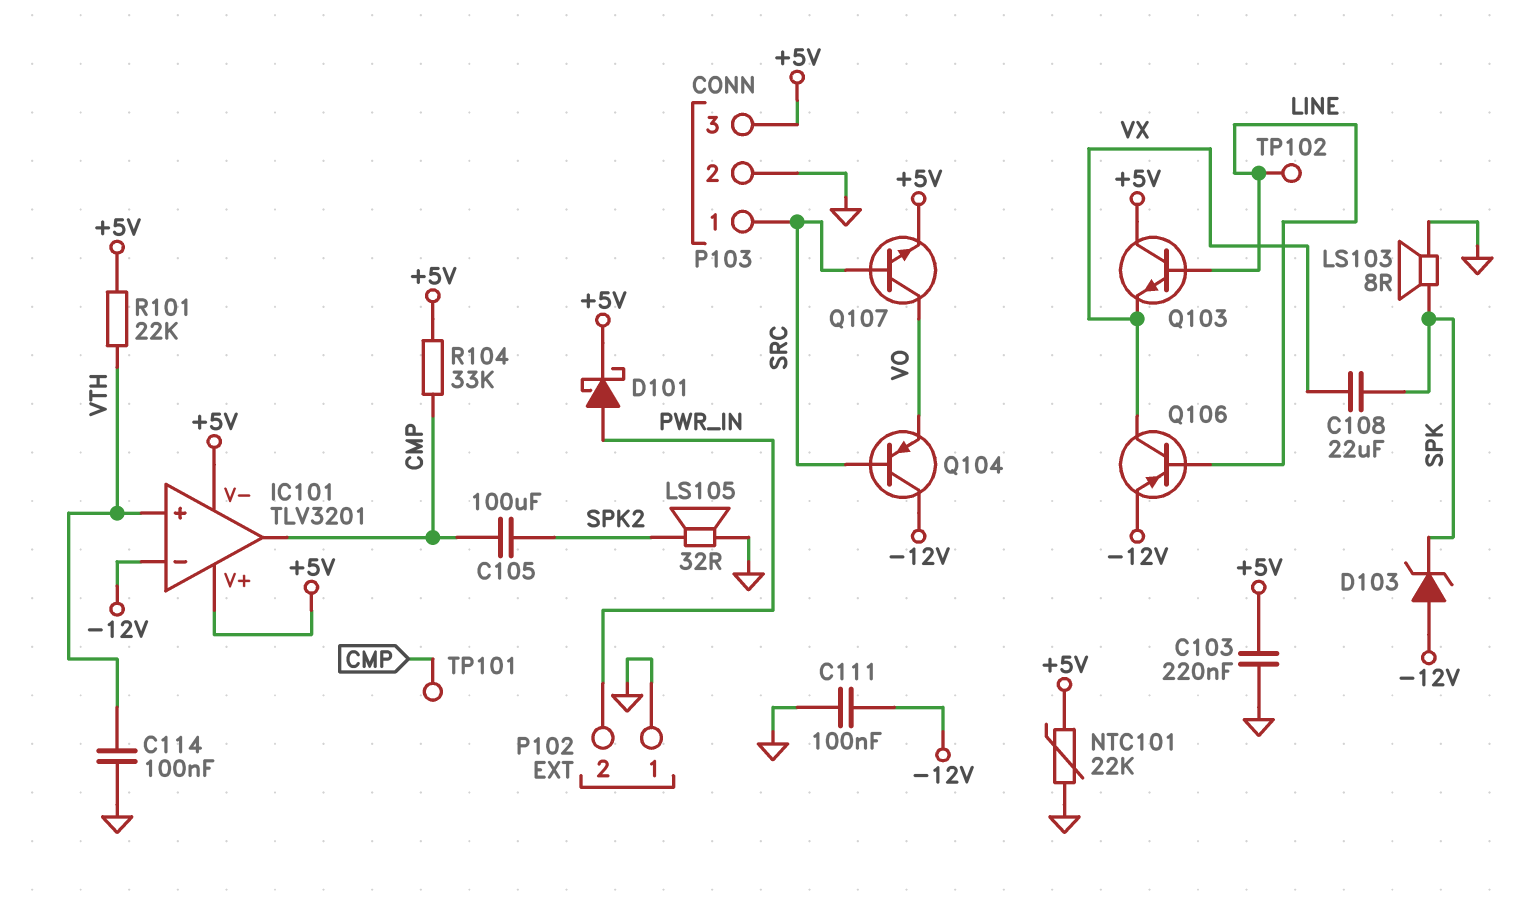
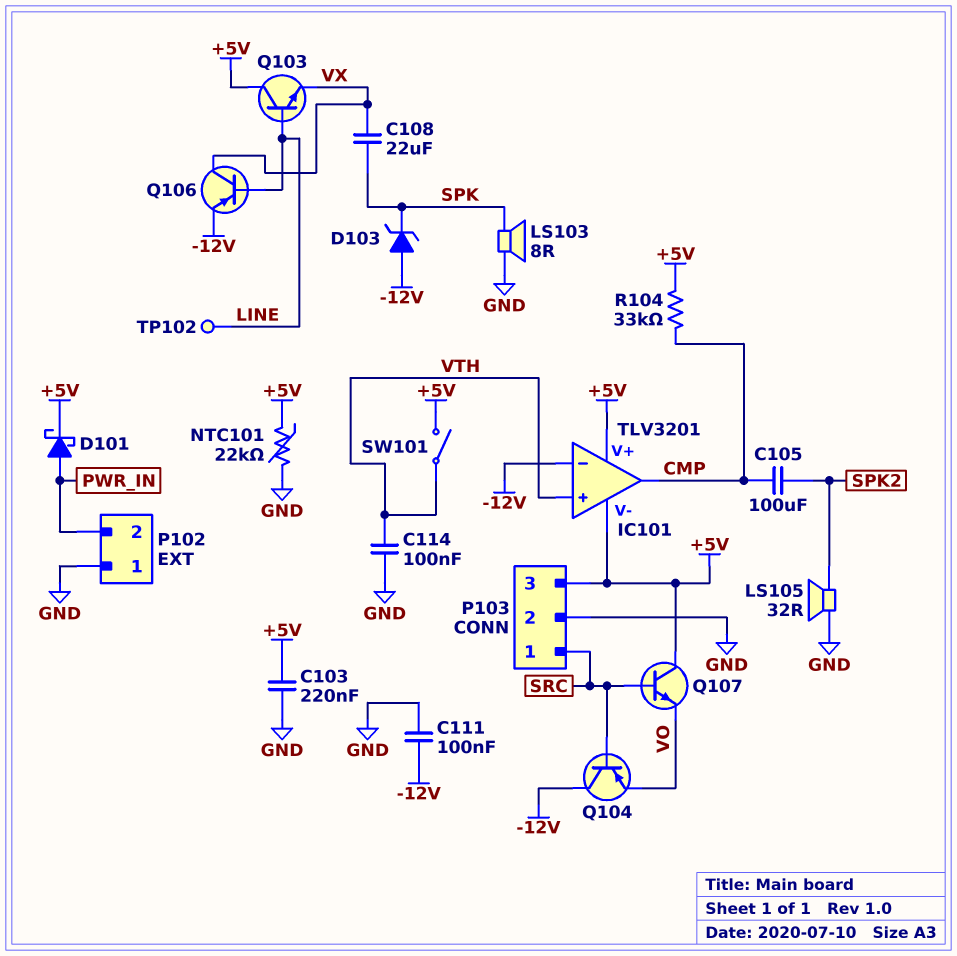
Q107: NPN (B SRC, C VO, E +5V) -> NPN (B SRC, C +5V, E VO)
R101: 22k (+5V, VTH) -> none
SW101: none -> switch (+5V, VTH)
TP101: test point (CMP) -> none

